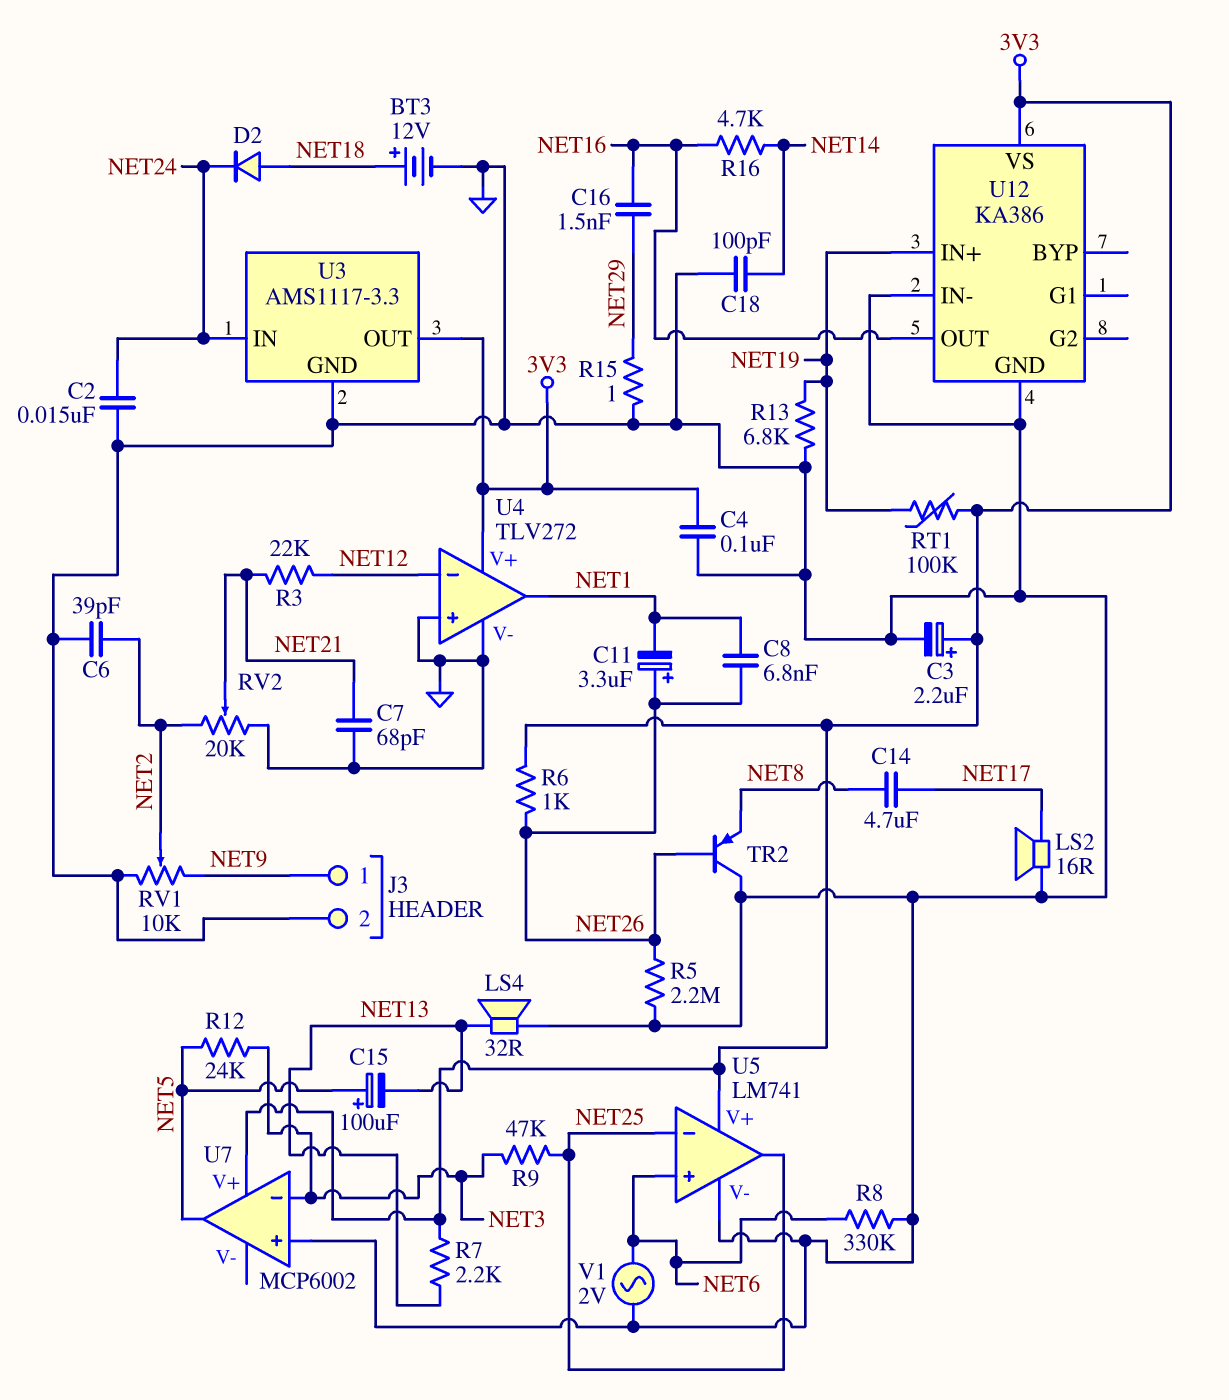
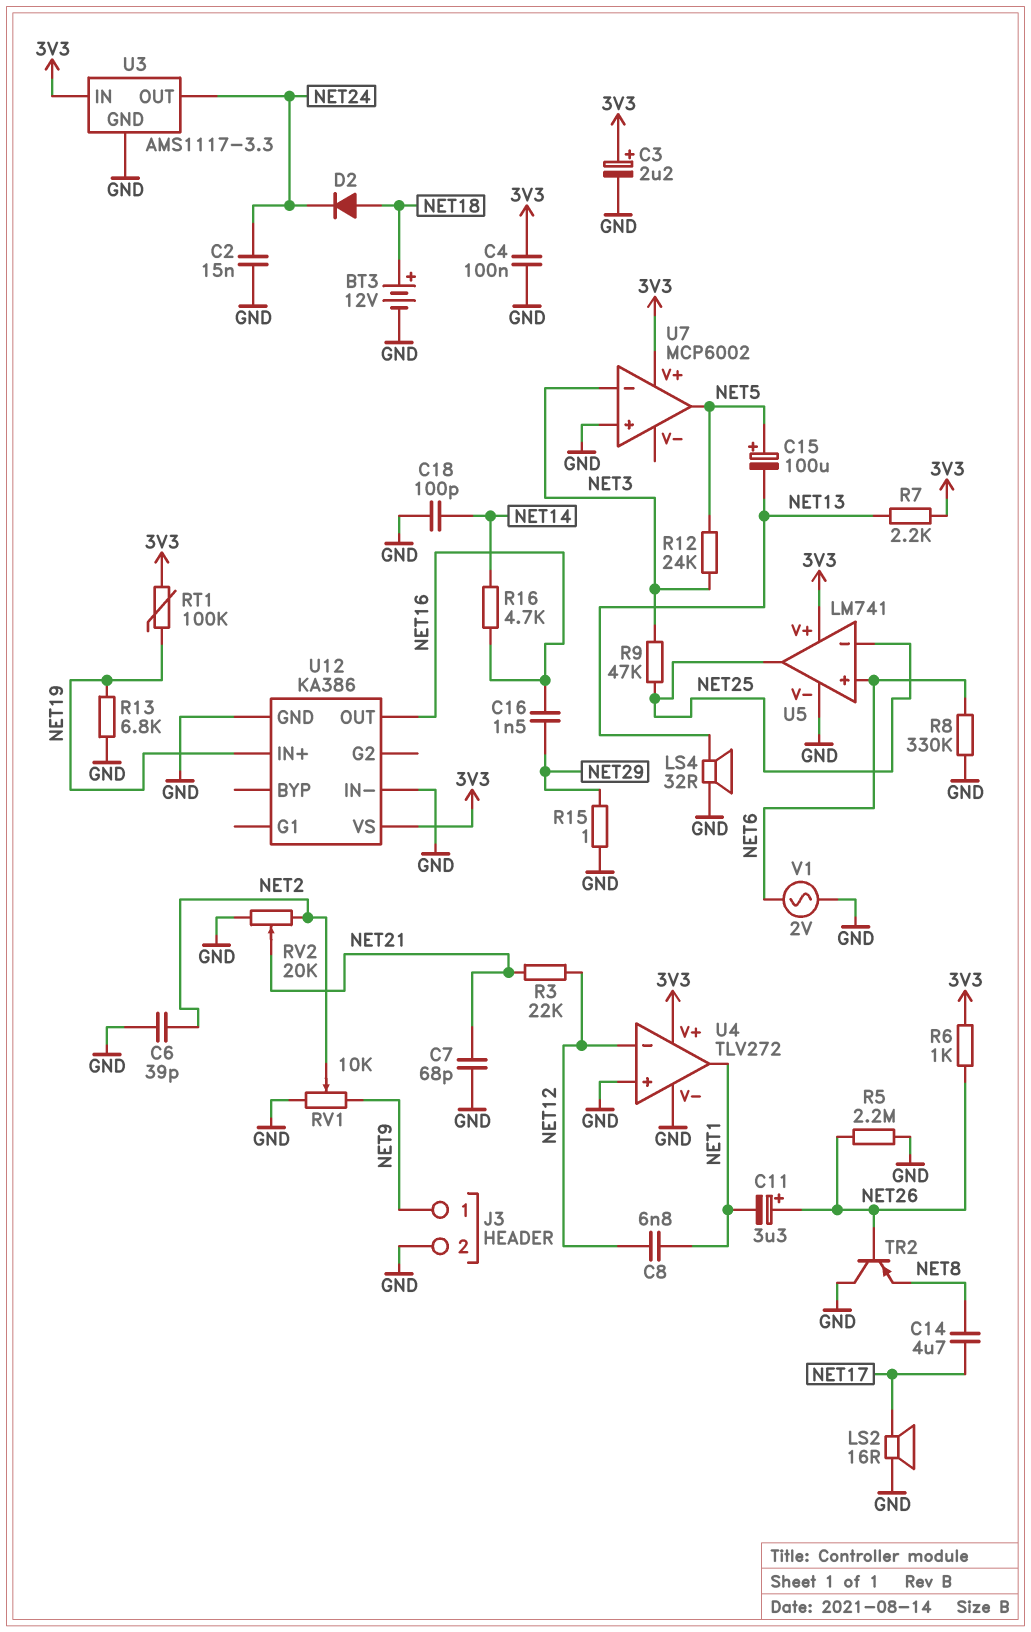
C8: 6.8nF (NET1, NET26) -> 6.8nF (NET1, NET12)
U3 pin IN: NET24 -> 3V3
U3 pin OUT: 3V3 -> NET24

